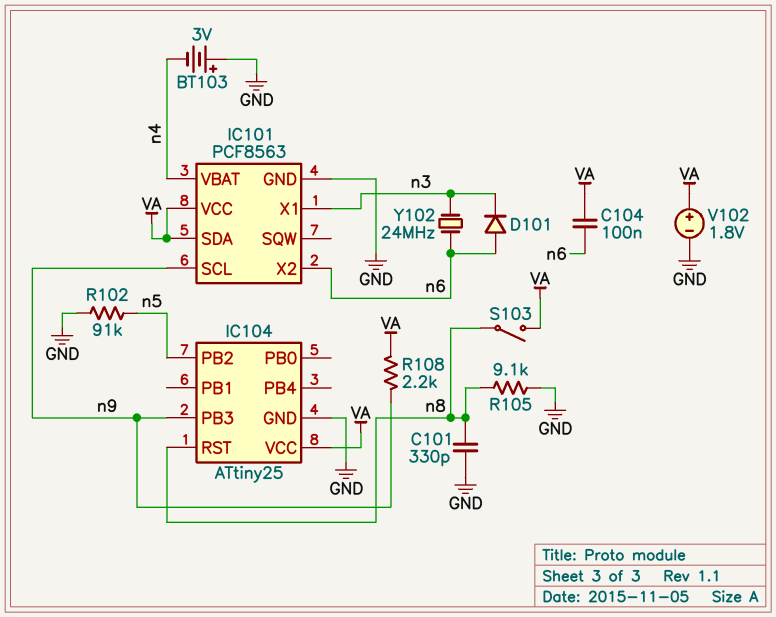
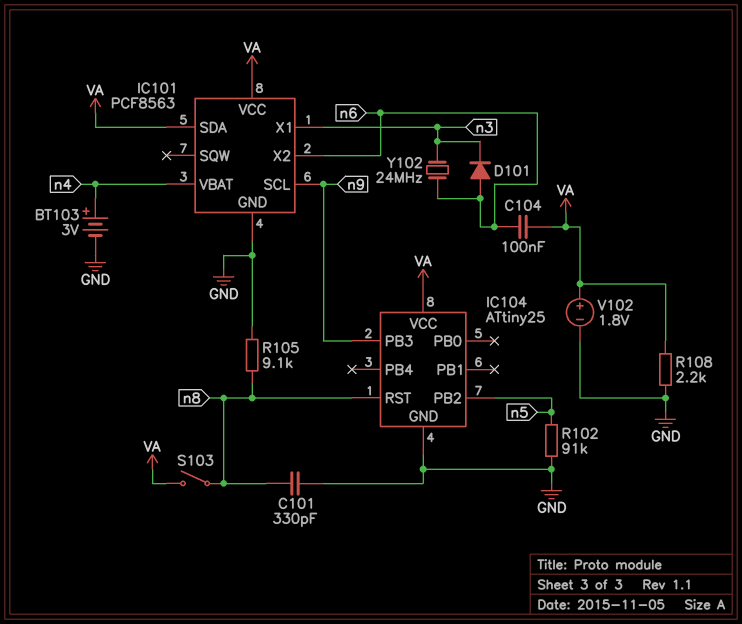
BT103: 3V (plus GND, minus n4) -> 3V (plus n4, minus GND)
R108: 2.2k (VA, n9) -> 2.2k (GND, VA)

